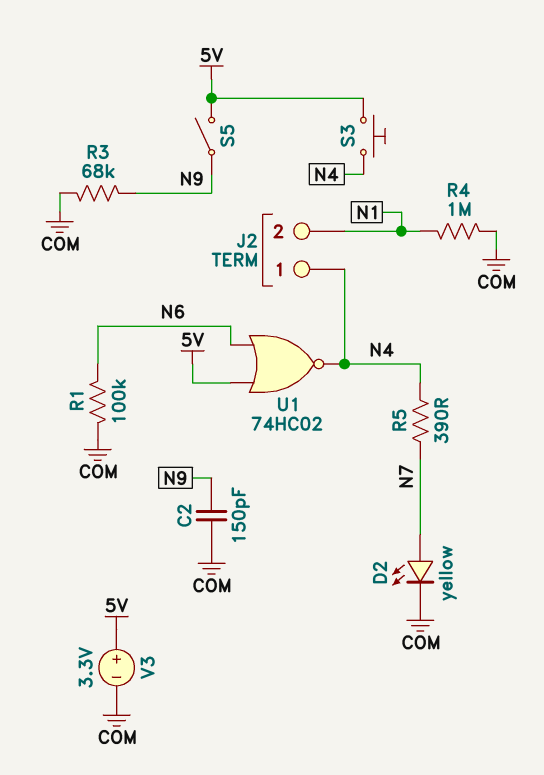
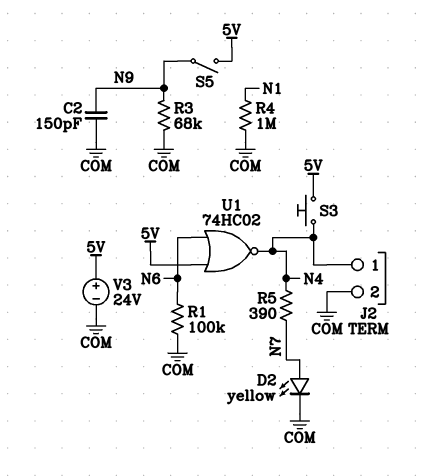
J2 pin 2: N1 -> COM
V3: 3.3V (plus 5V, minus COM) -> 24V (plus 5V, minus COM)

